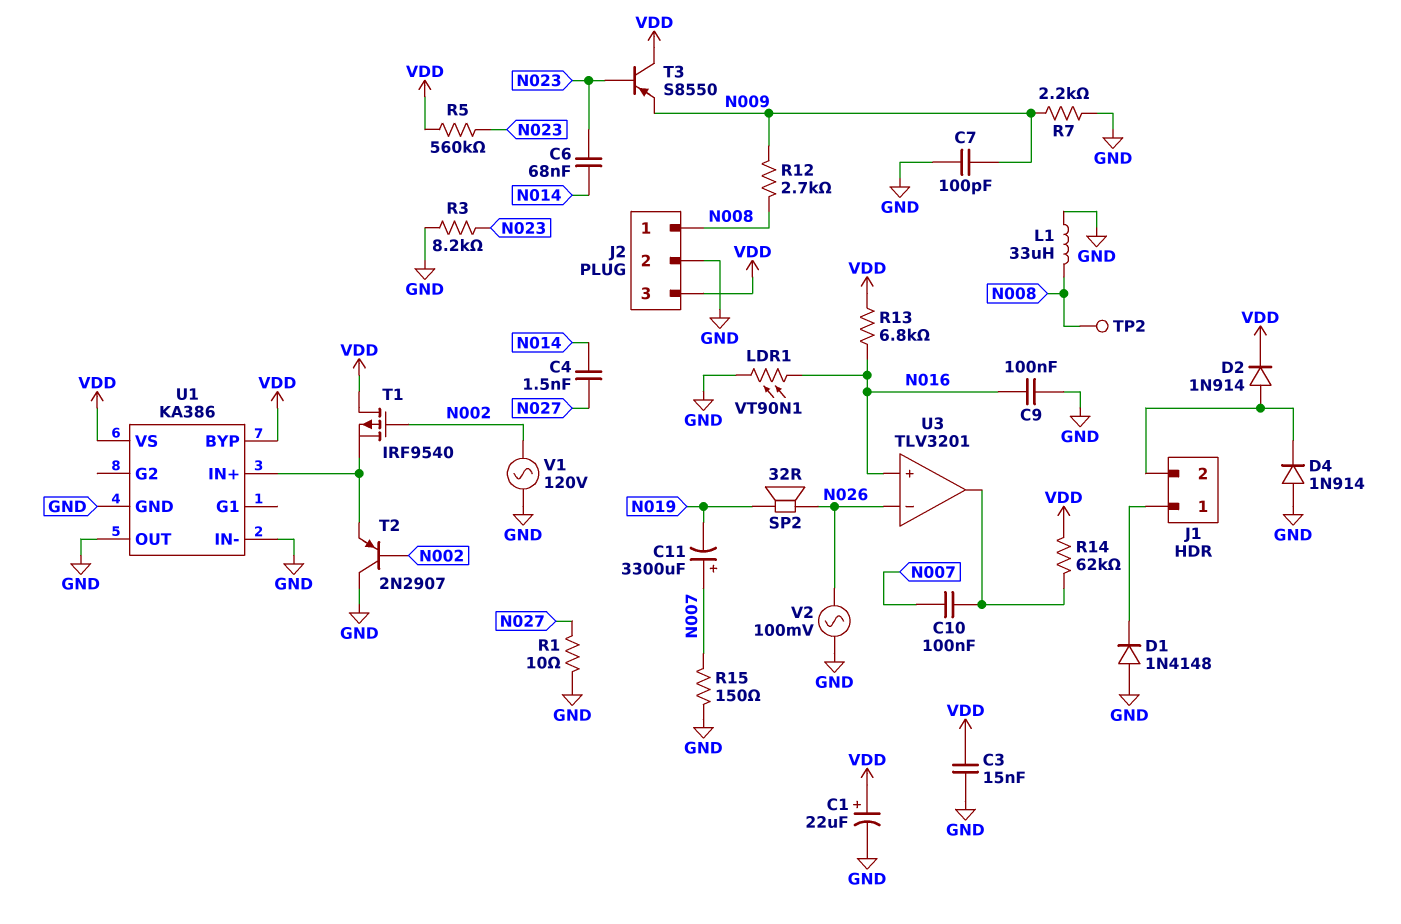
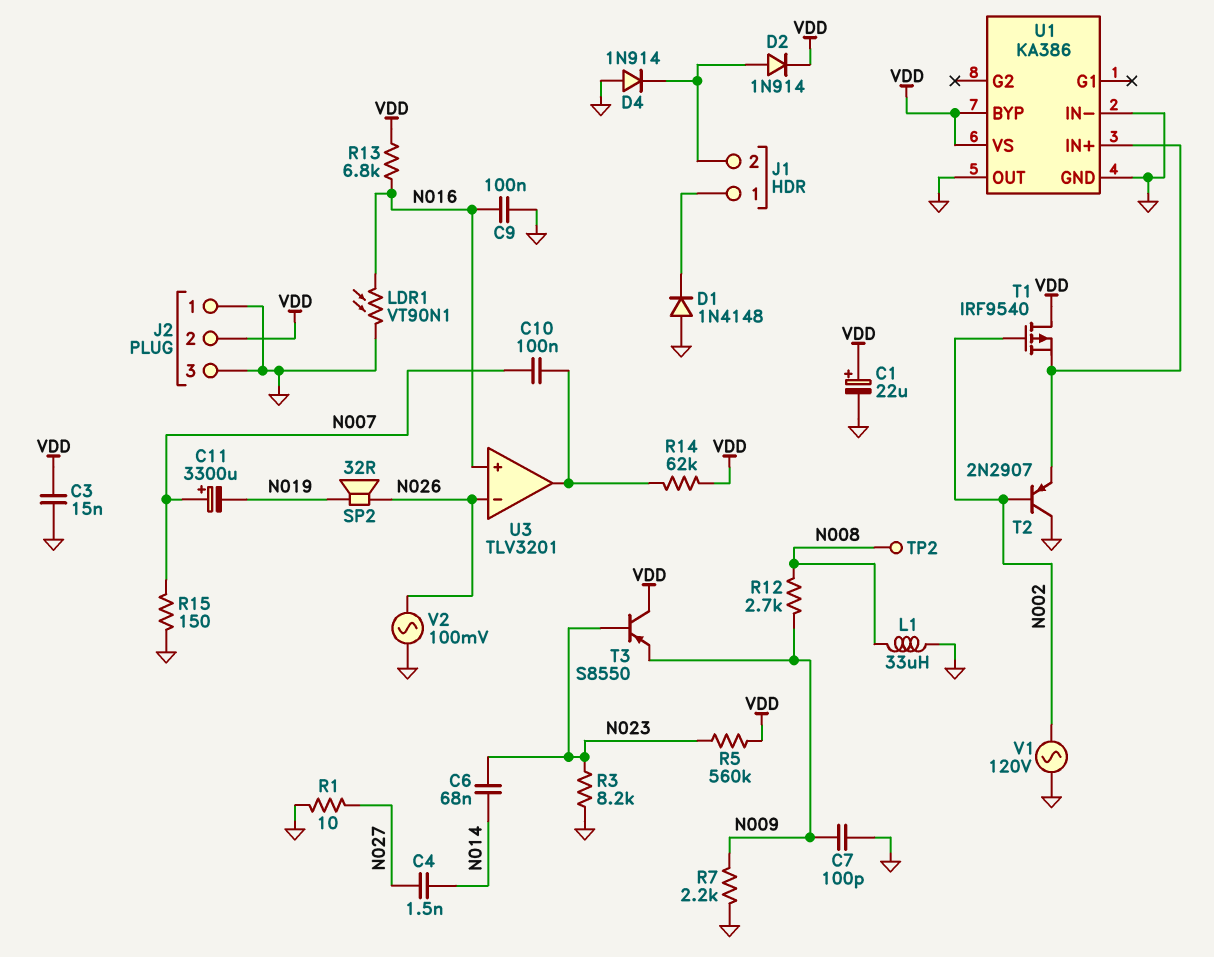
J2 pin 1: N008 -> GND
J2 pin 2: GND -> VDD
J2 pin 3: VDD -> GND

